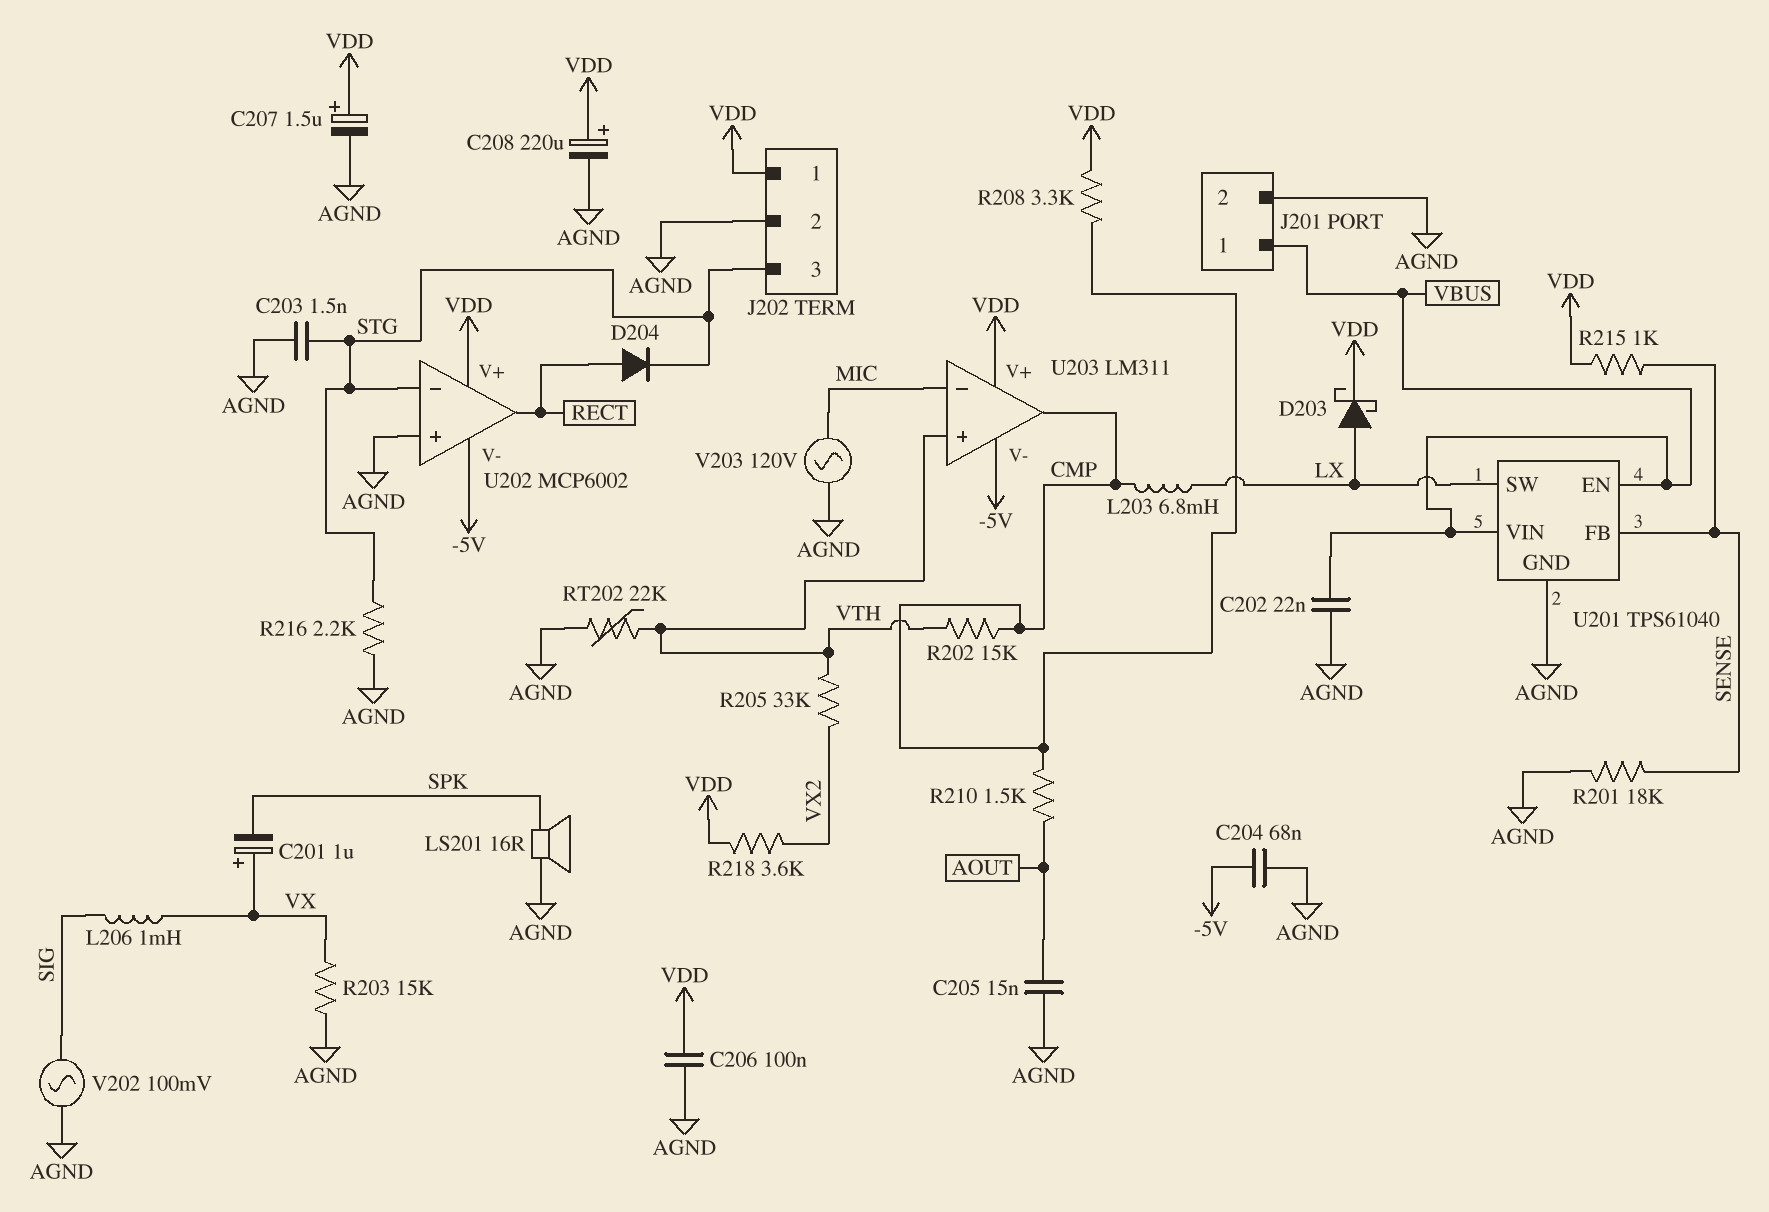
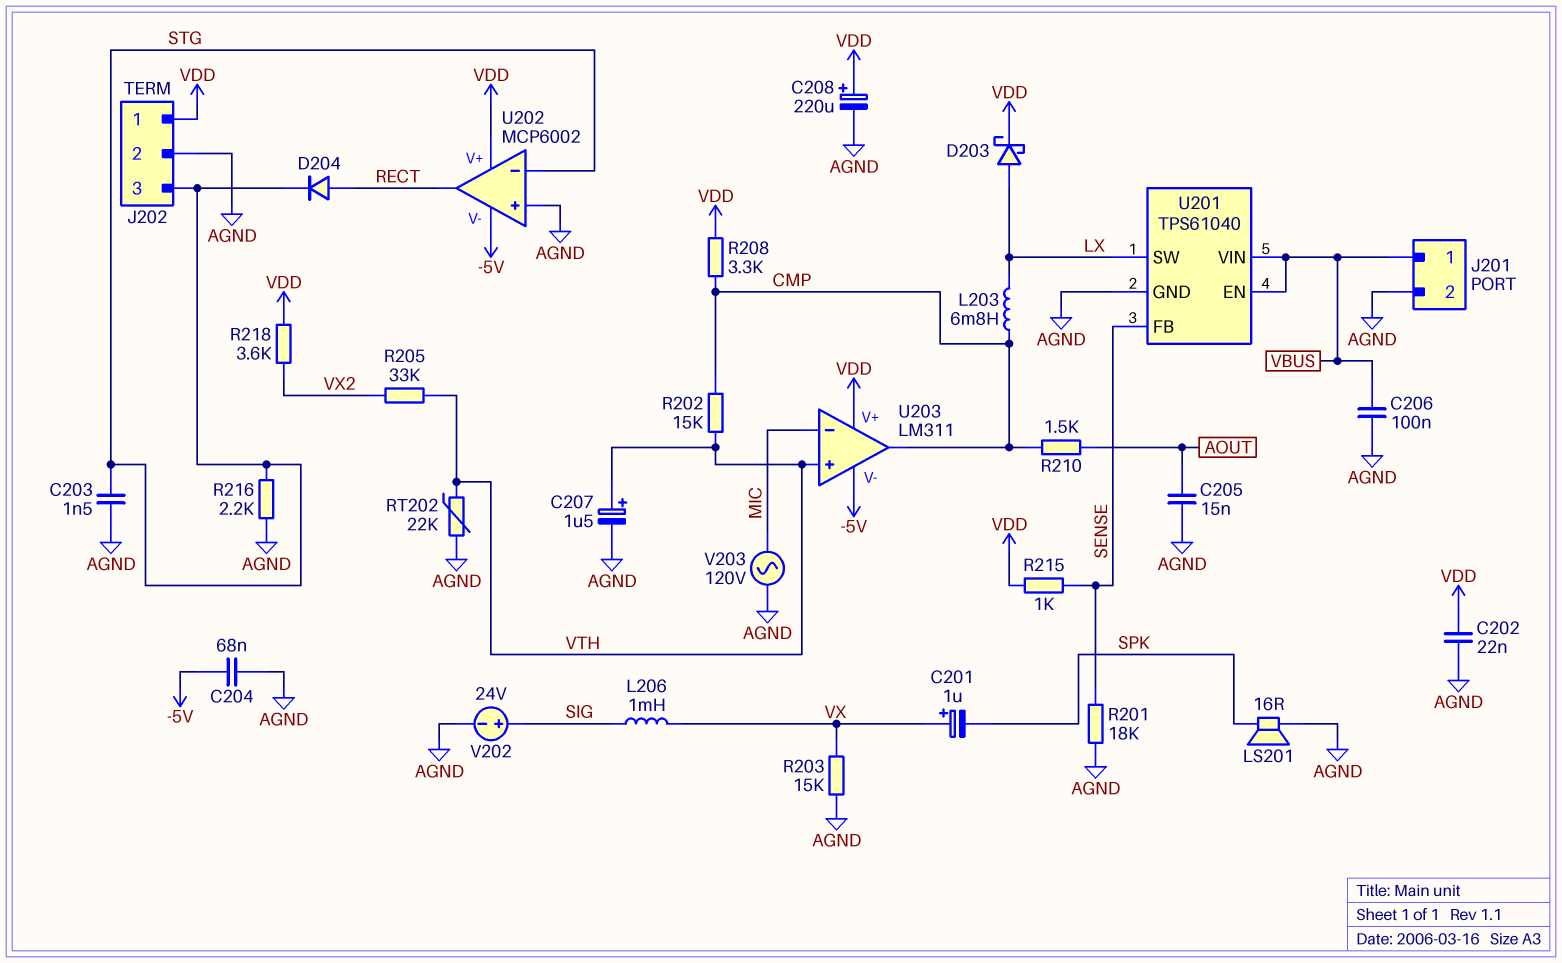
C202: 22nF (AGND, VBUS) -> 22nF (AGND, VDD)
C206: 100nF (AGND, VDD) -> 100nF (AGND, VBUS)
C207: 1.5uF (plus VDD, minus AGND) -> 1.5uF (plus VTH, minus AGND)
V202: AC 100mV (AGND, SIG) -> 24V (plus SIG, minus AGND)

